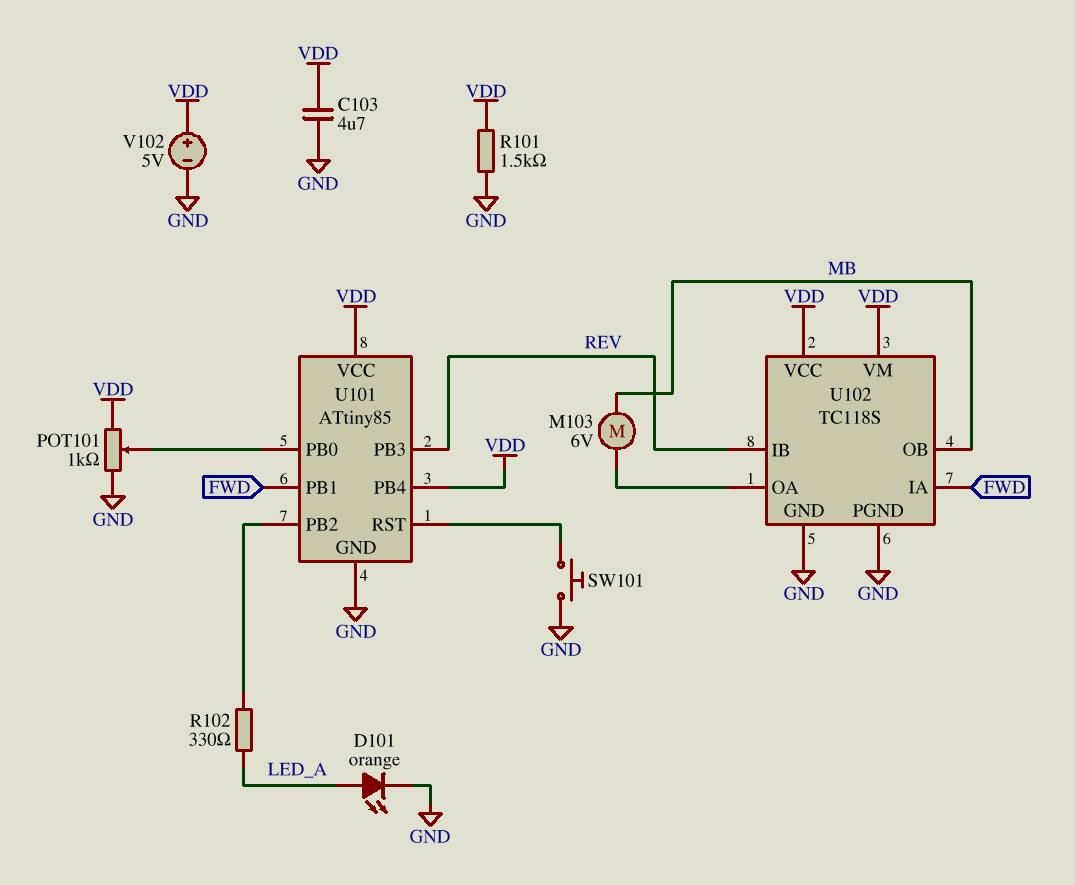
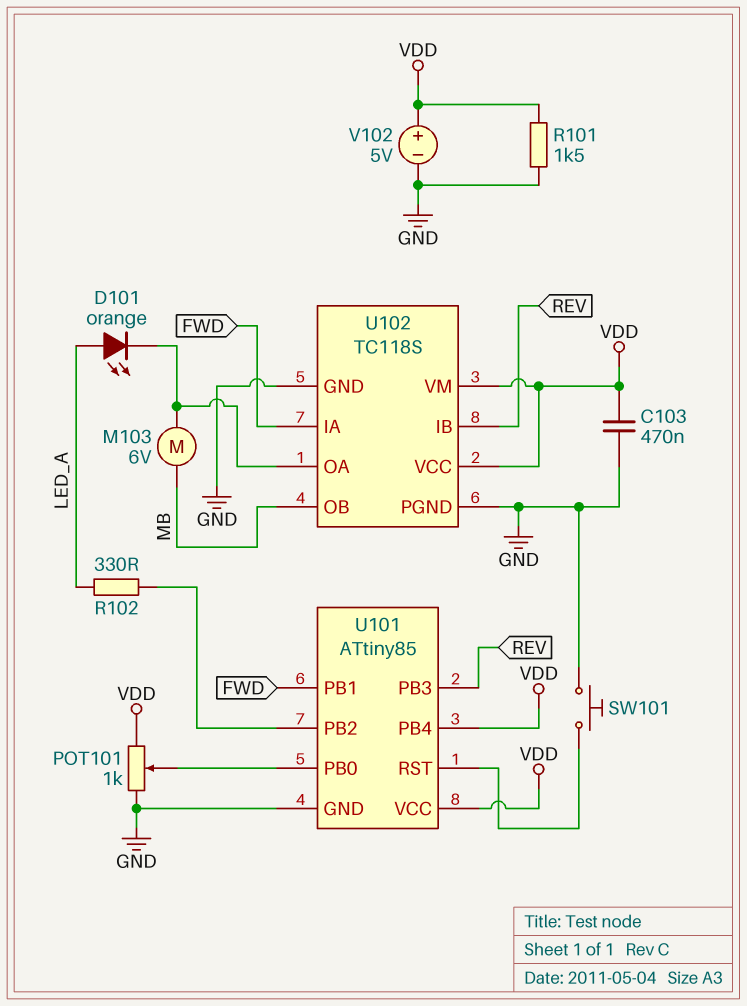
C103: 4.7uF (GND, VDD) -> 470nF (GND, VDD)
D101: LED orange (A LED_A, K GND) -> LED orange (A LED_A, K U102/OA)

